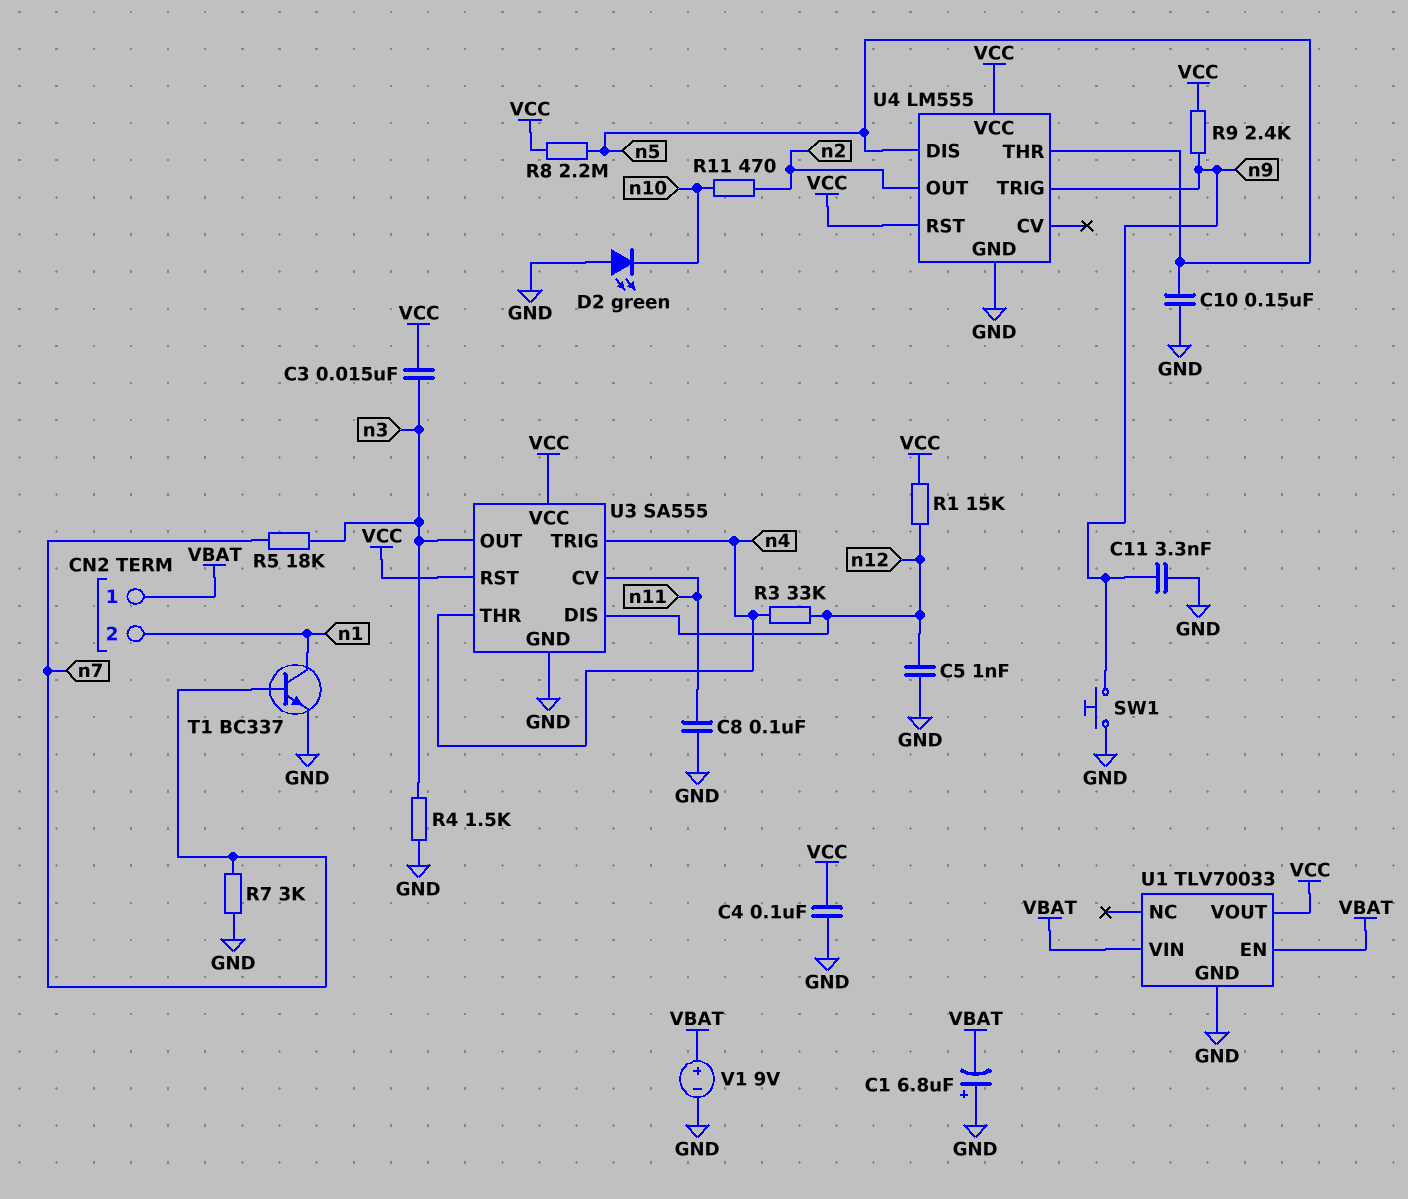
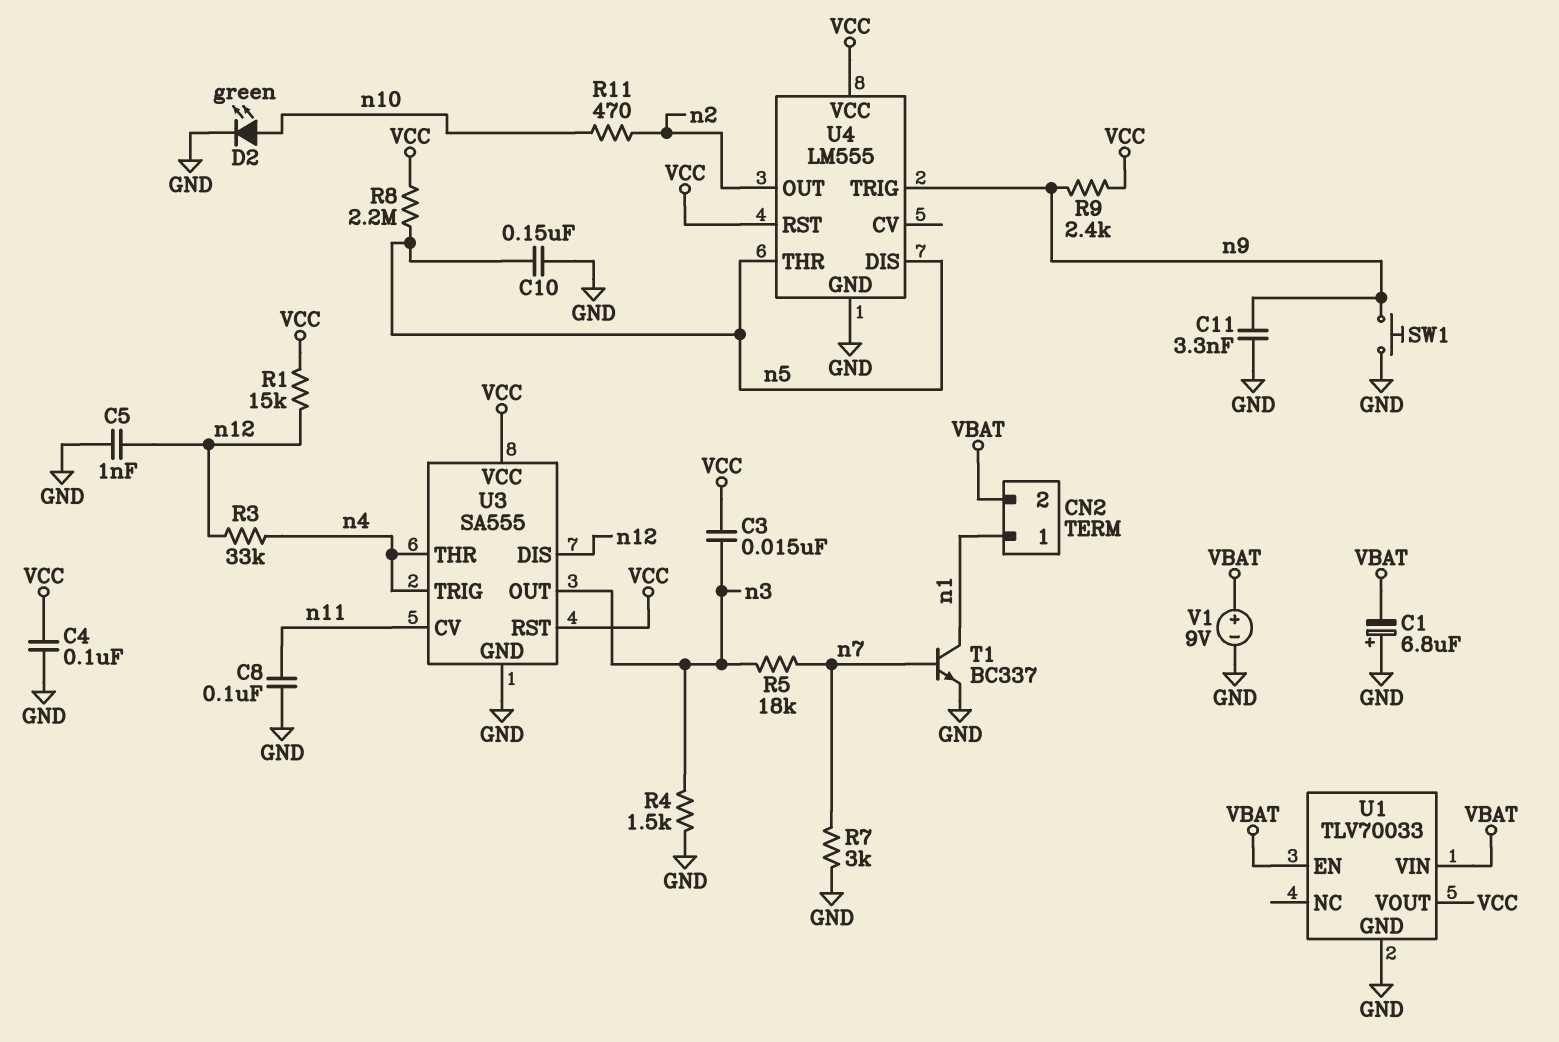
CN2 pin 1: VBAT -> n1
CN2 pin 2: n1 -> VBAT
D2: LED green (A GND, K n10) -> LED green (A n10, K GND)

